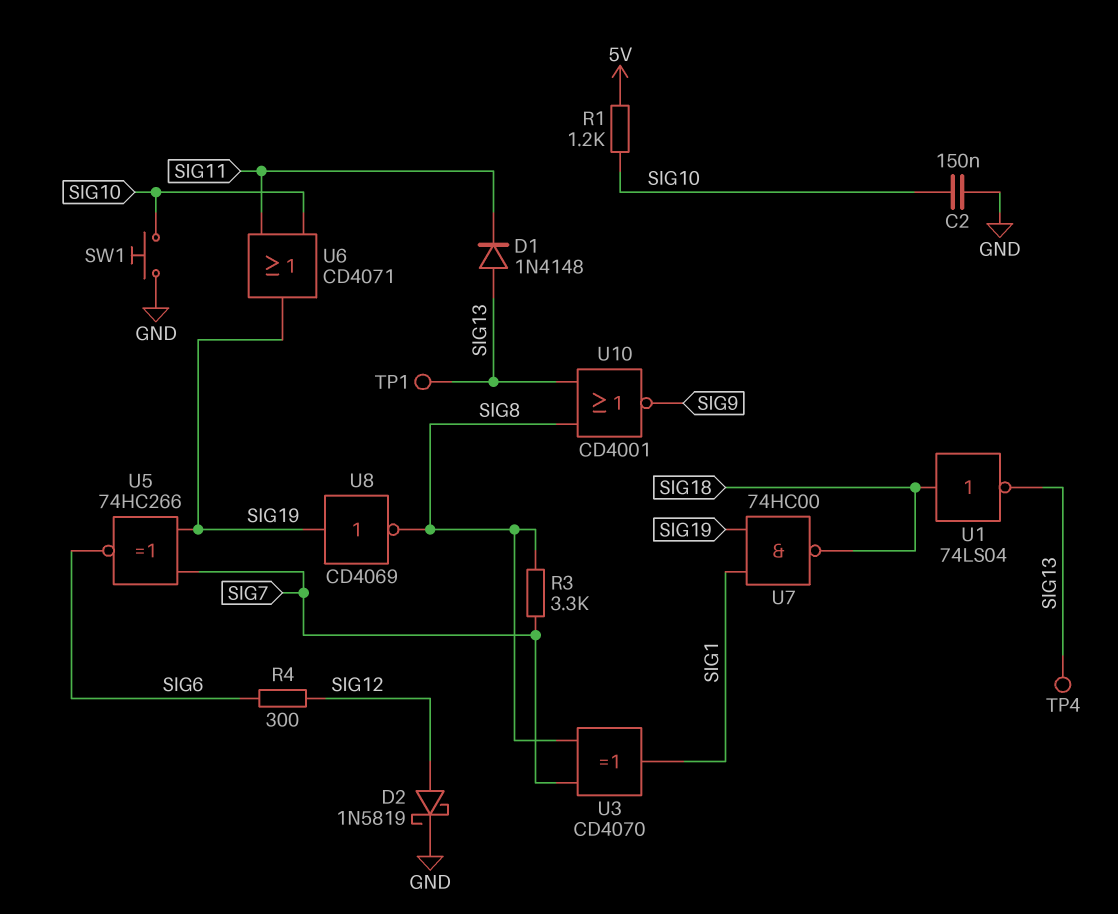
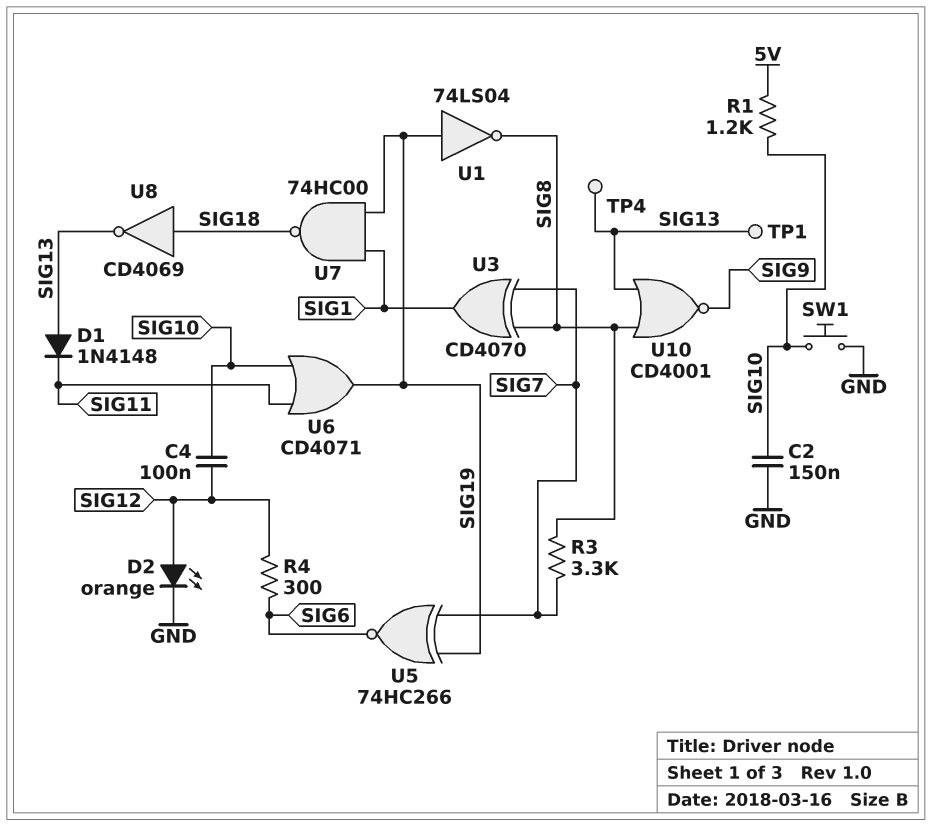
C4: none -> 100nF (SIG10, SIG12)
D2: schottky 1N5819 (A SIG12, K GND) -> LED orange (A SIG12, K GND)
U1: NOT 74LS04 (in SIG18, out SIG13) -> NOT 74LS04 (in SIG19, out SIG8)
U8: NOT CD4069 (in SIG19, out SIG8) -> NOT CD4069 (in SIG18, out SIG13)

